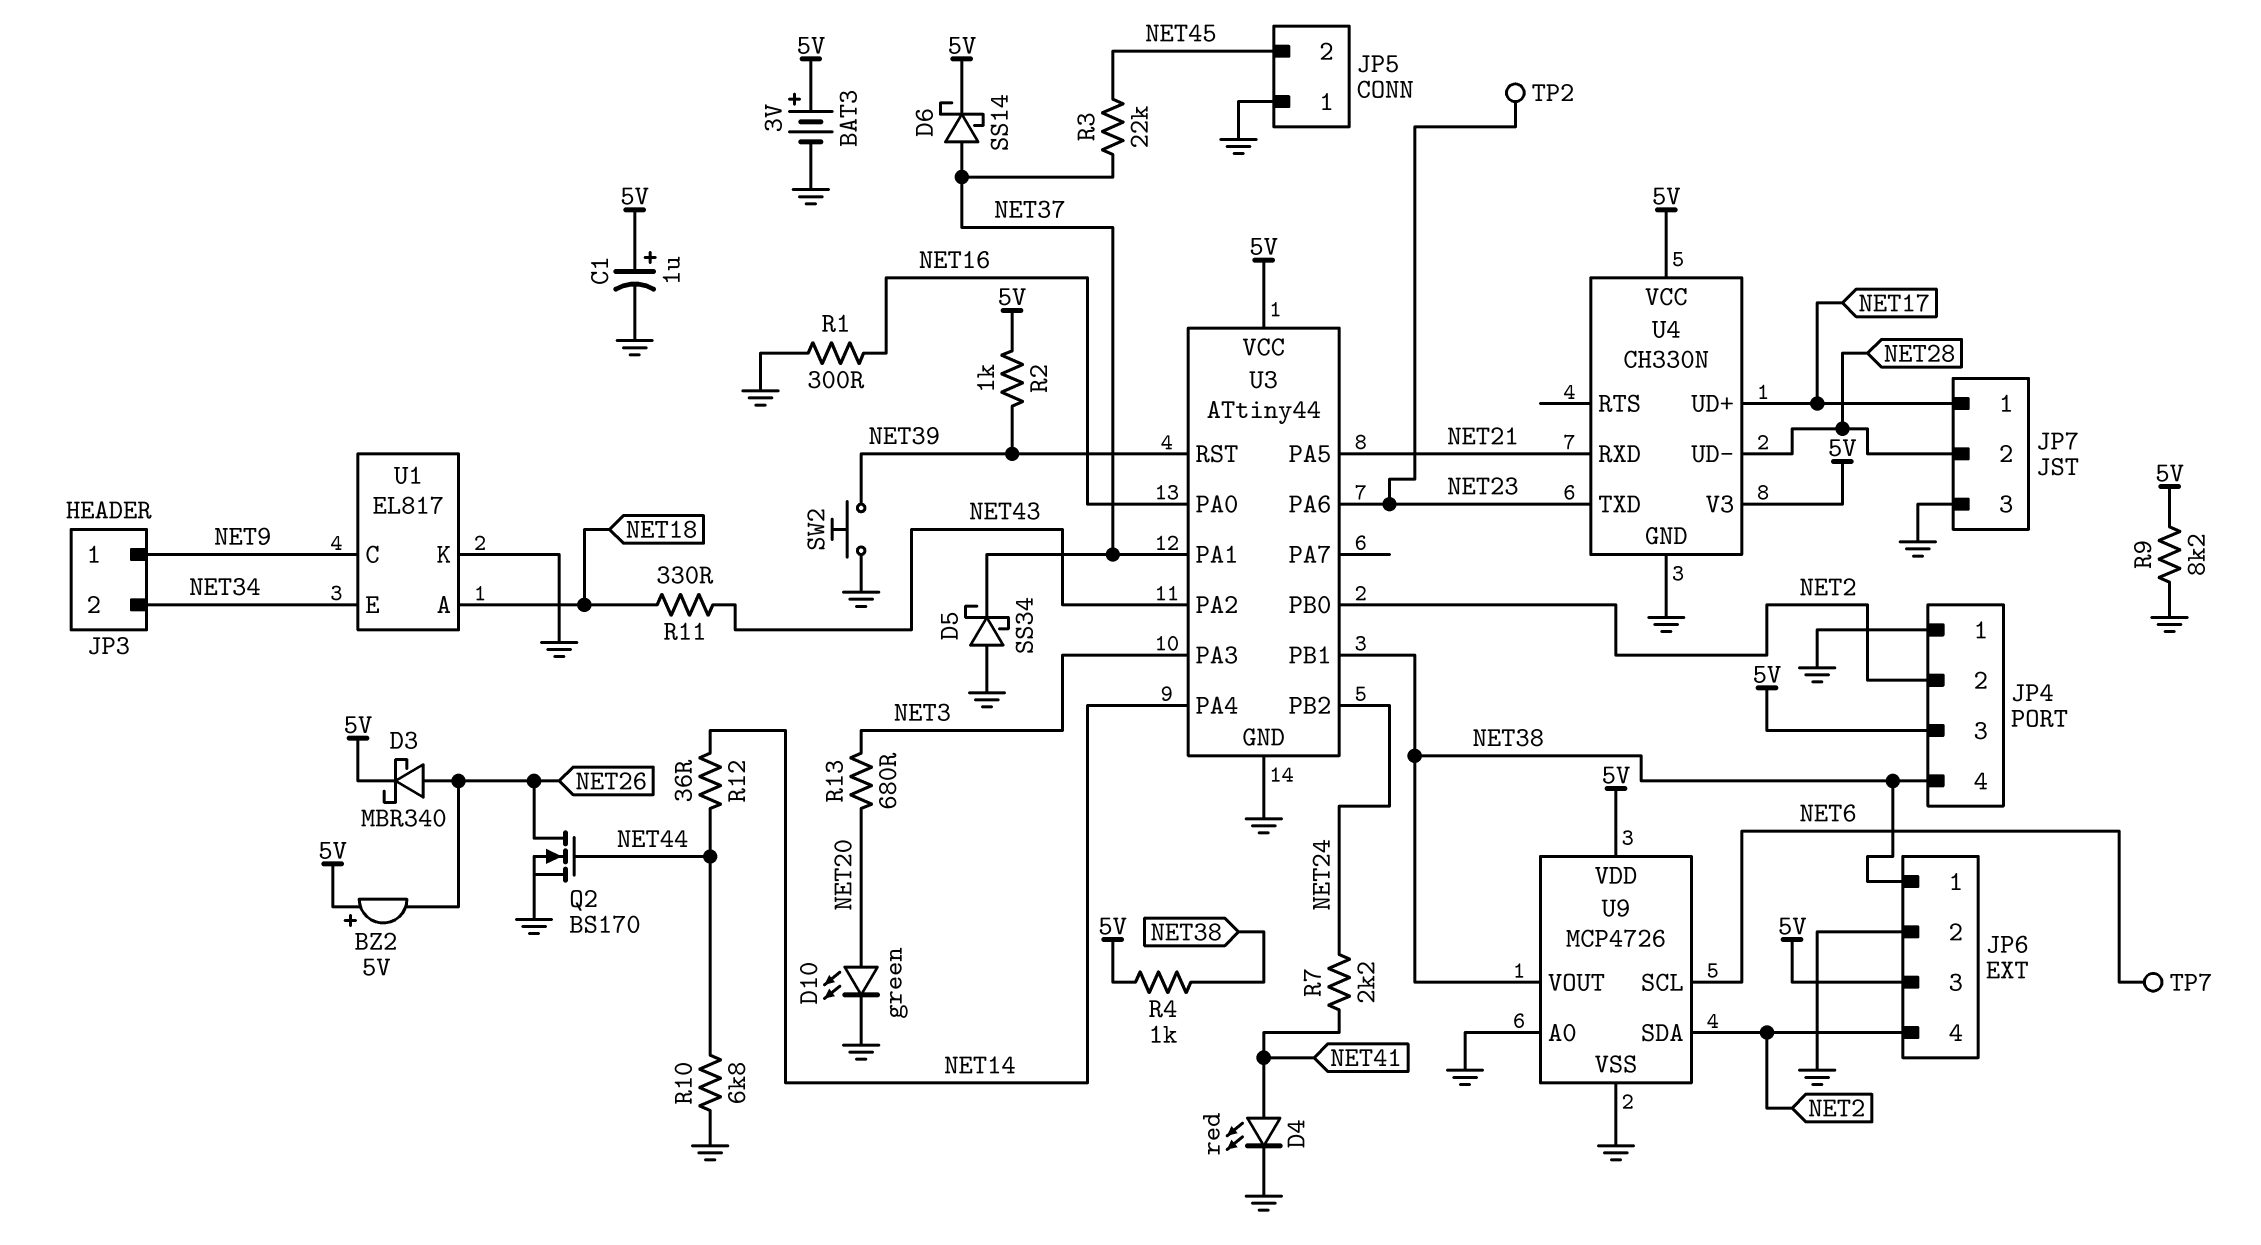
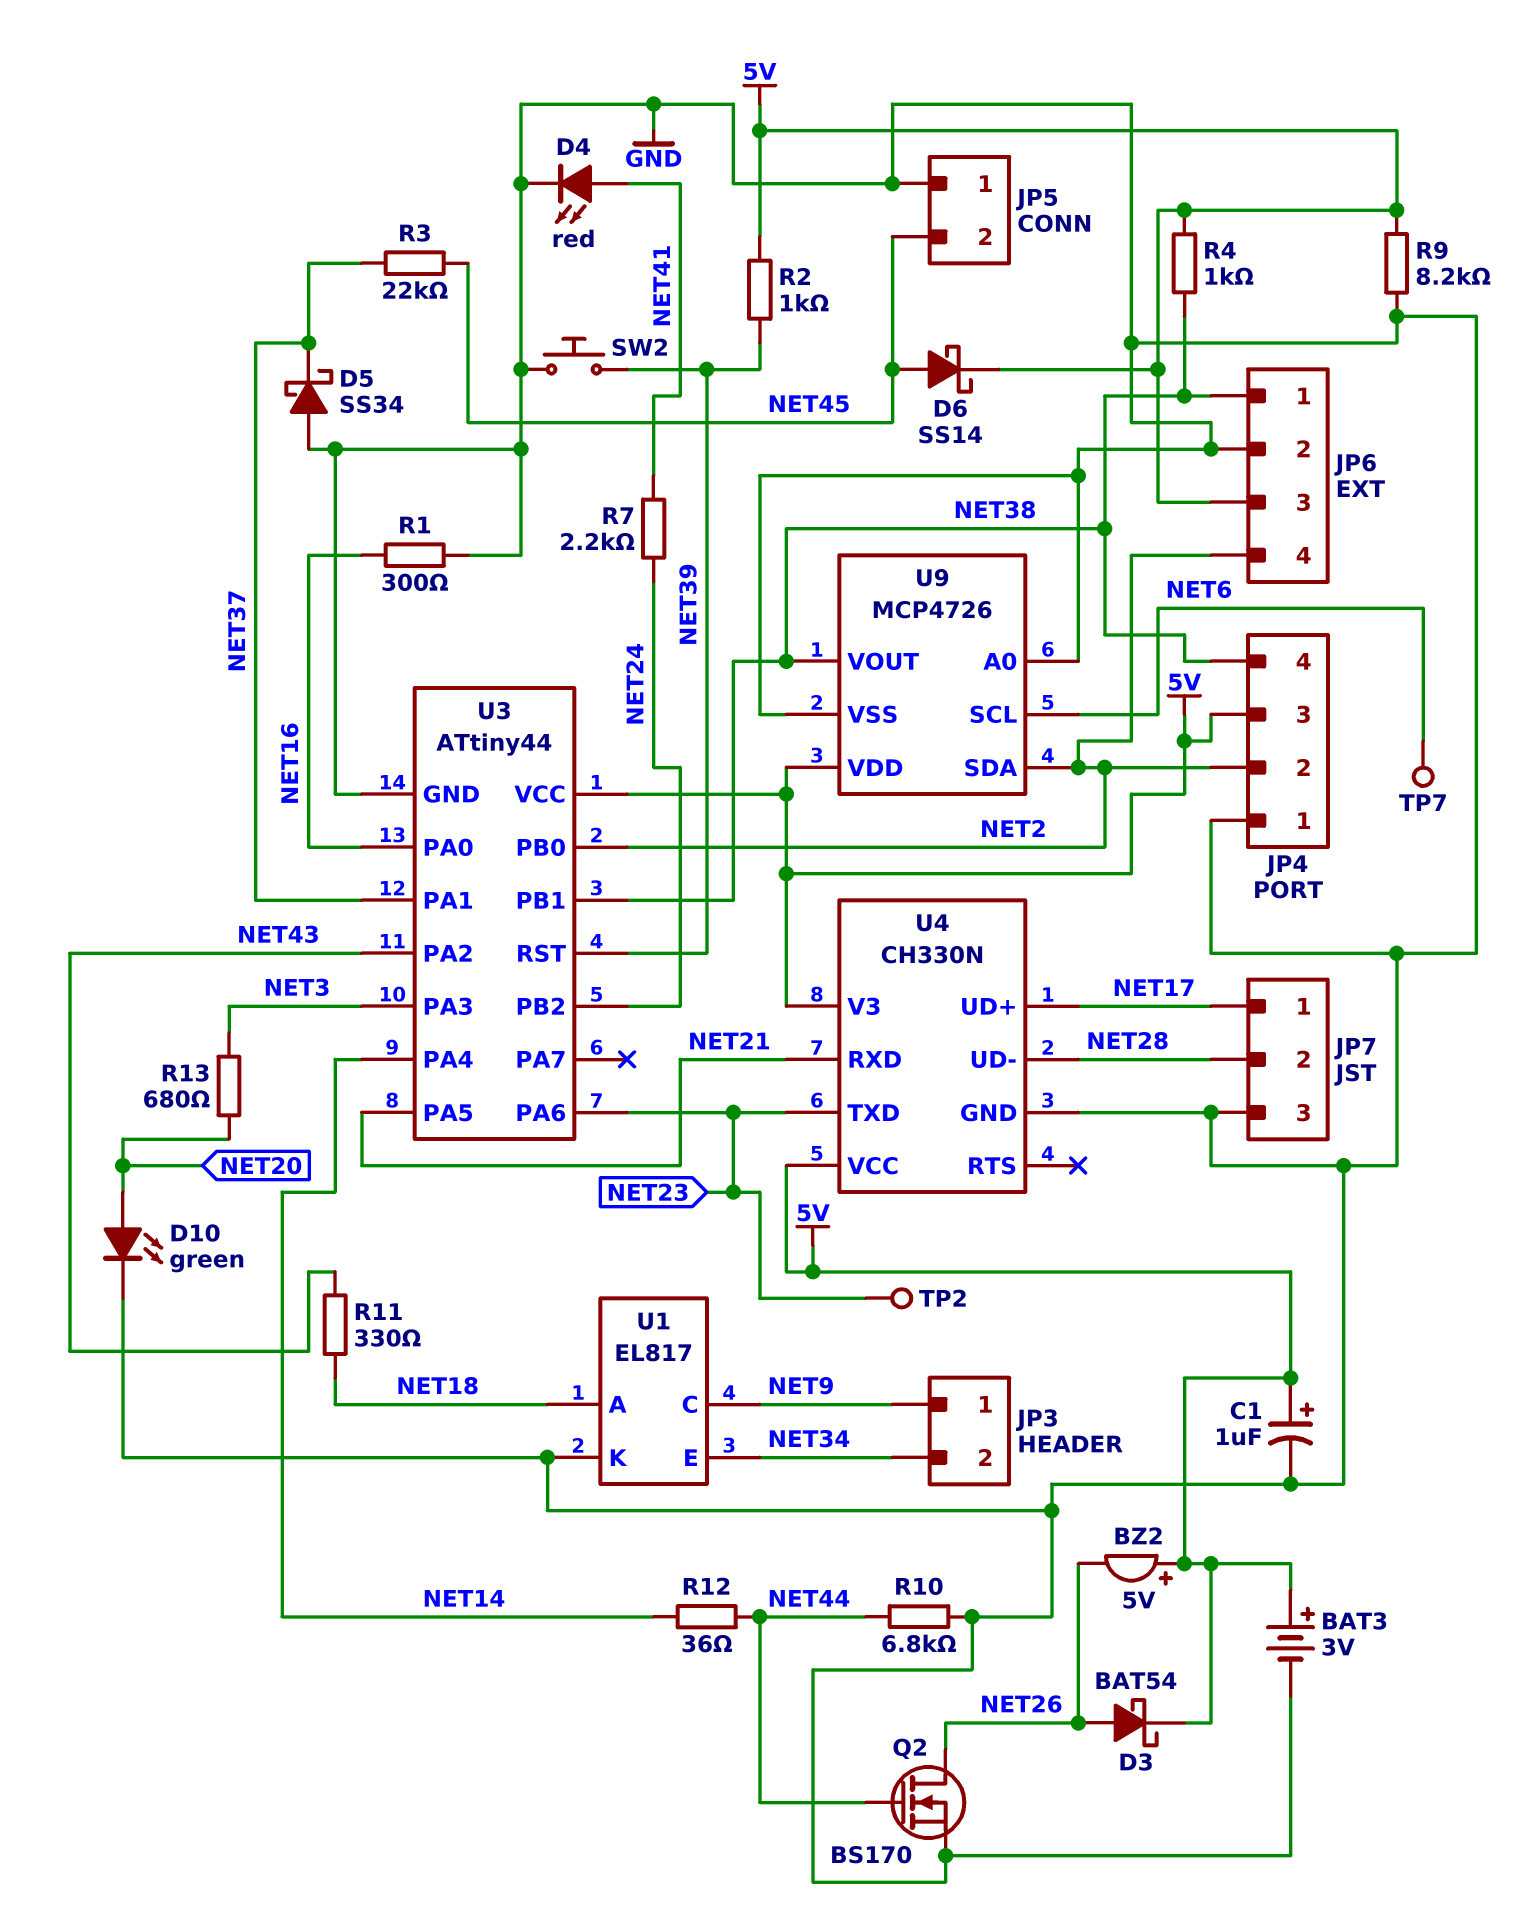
D3: schottky MBR340 (A NET26, K 5V) -> schottky BAT54 (A NET26, K 5V)
D6: schottky SS14 (A NET37, K 5V) -> schottky SS14 (A NET45, K 5V)

